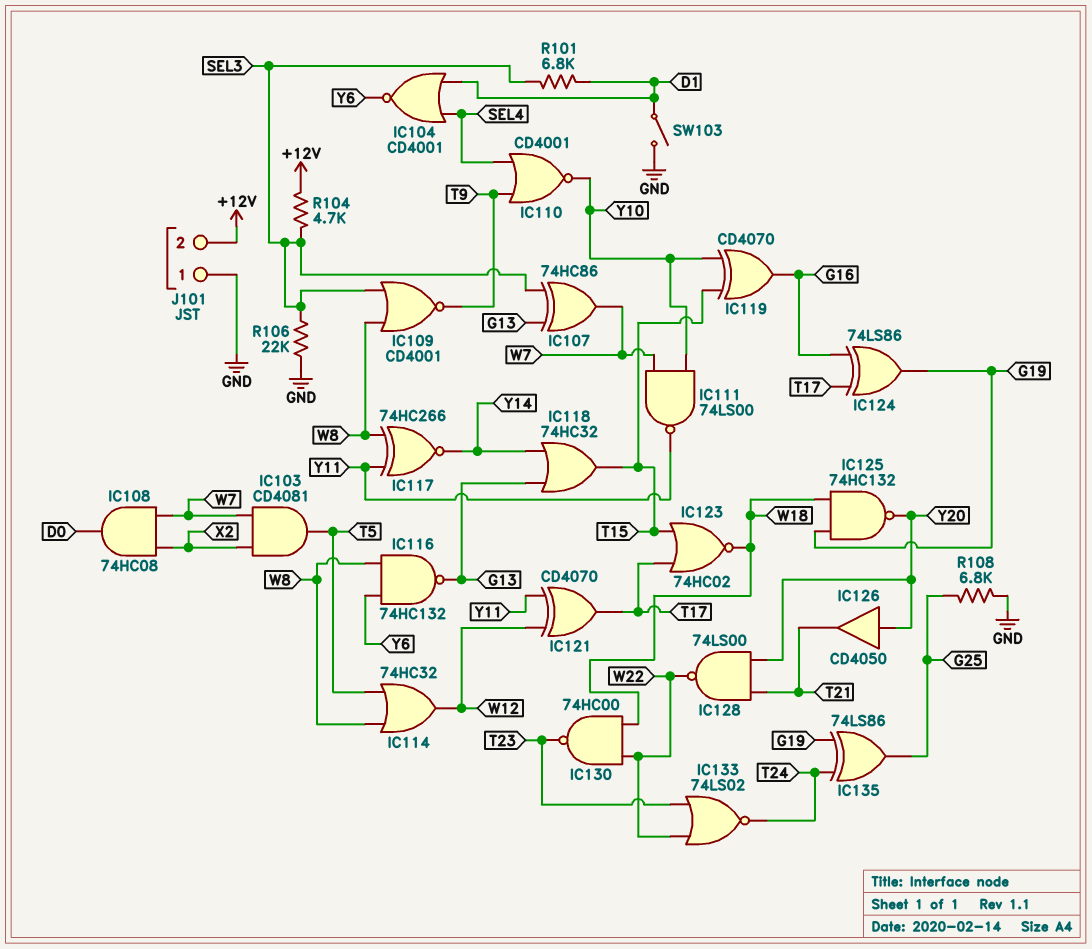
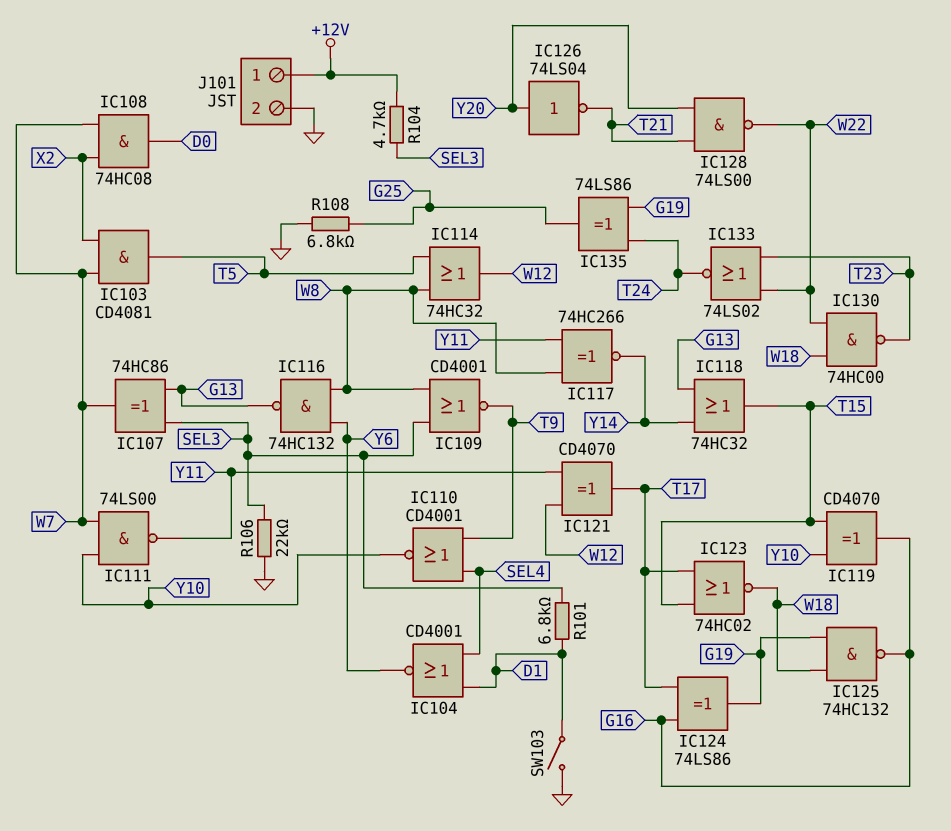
IC125: NAND 74HC132 (in G19, in W18, out Y20) -> NAND 74HC132 (in G19, in W18, out G16)
IC126: buffer CD4050 (in Y20, out T21) -> NOT 74LS04 (in Y20, out T21)
J101 pin 1: GND -> +12V
J101 pin 2: +12V -> GND

